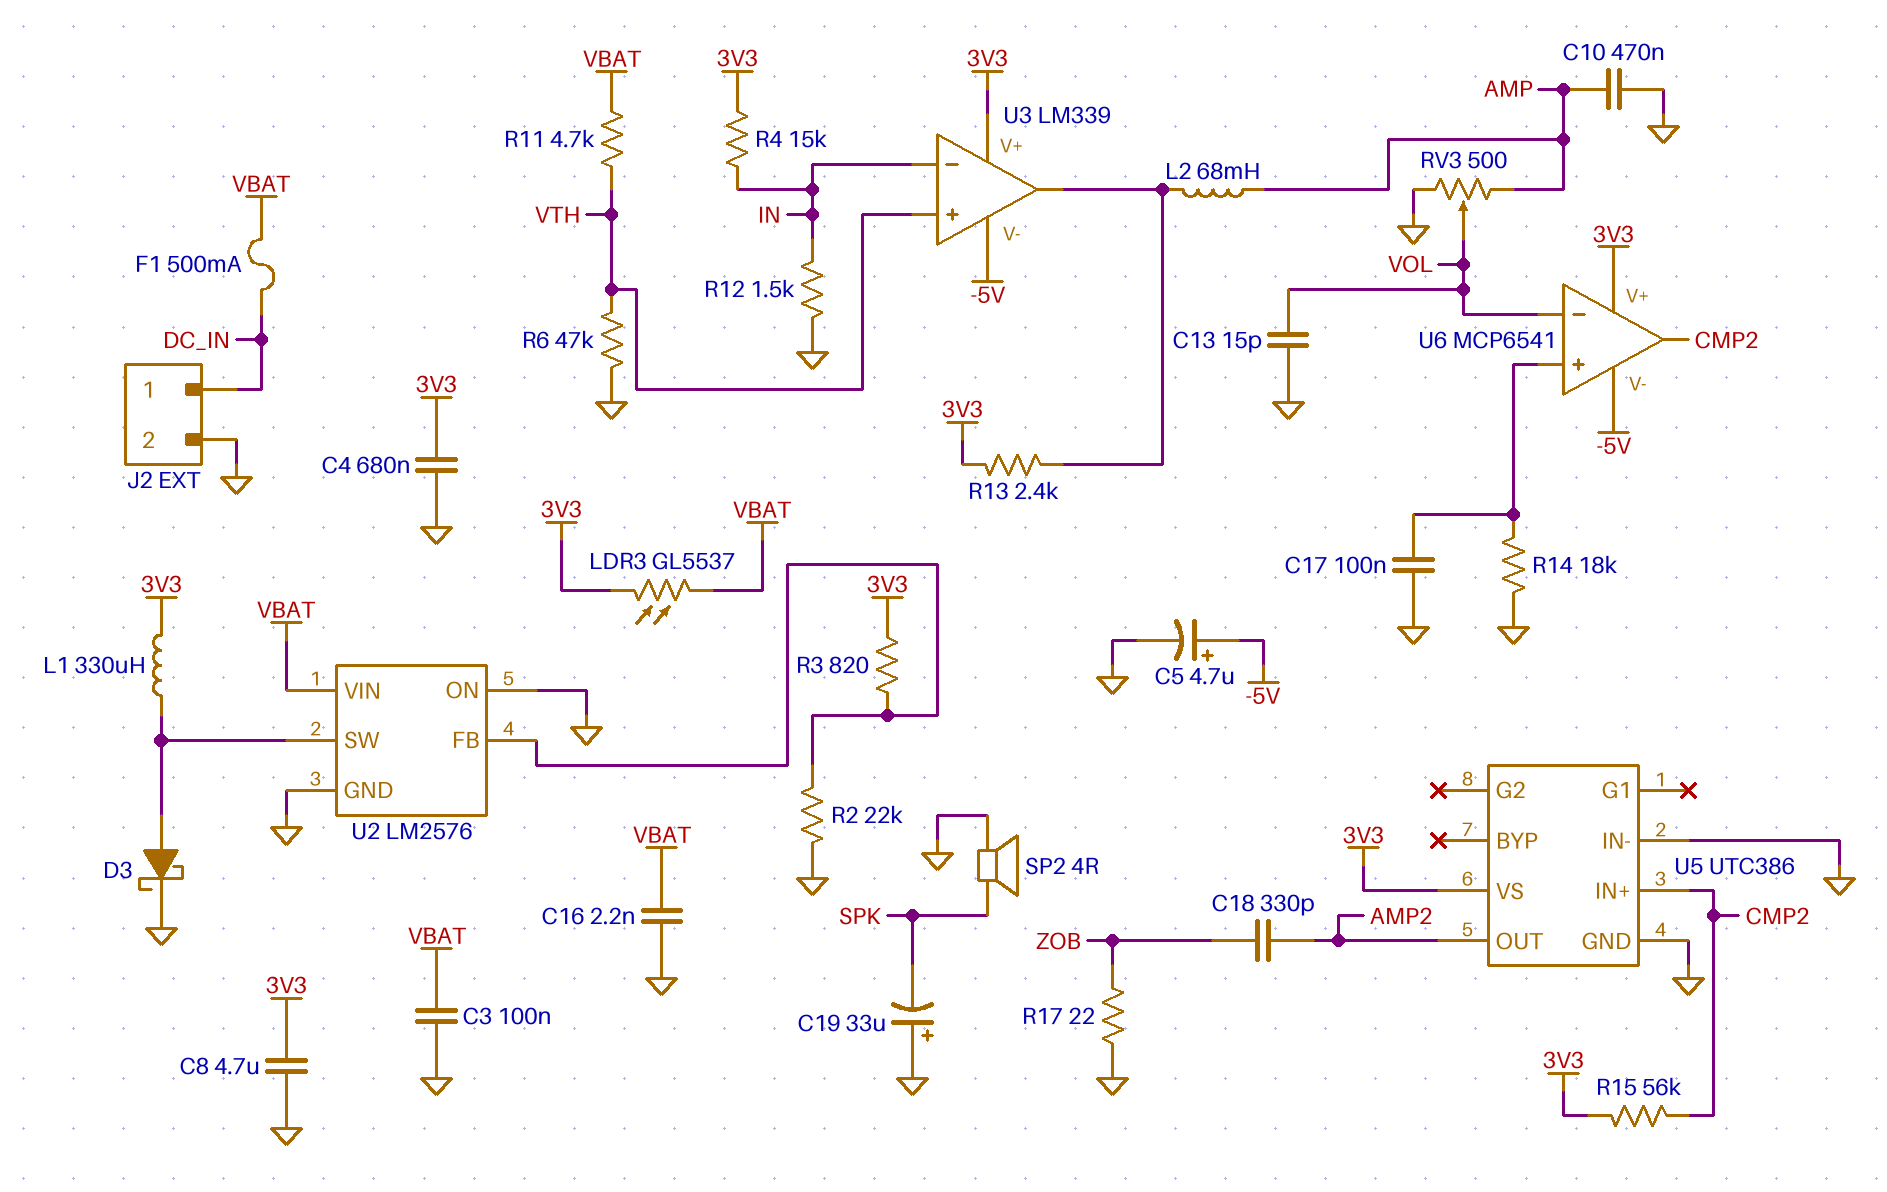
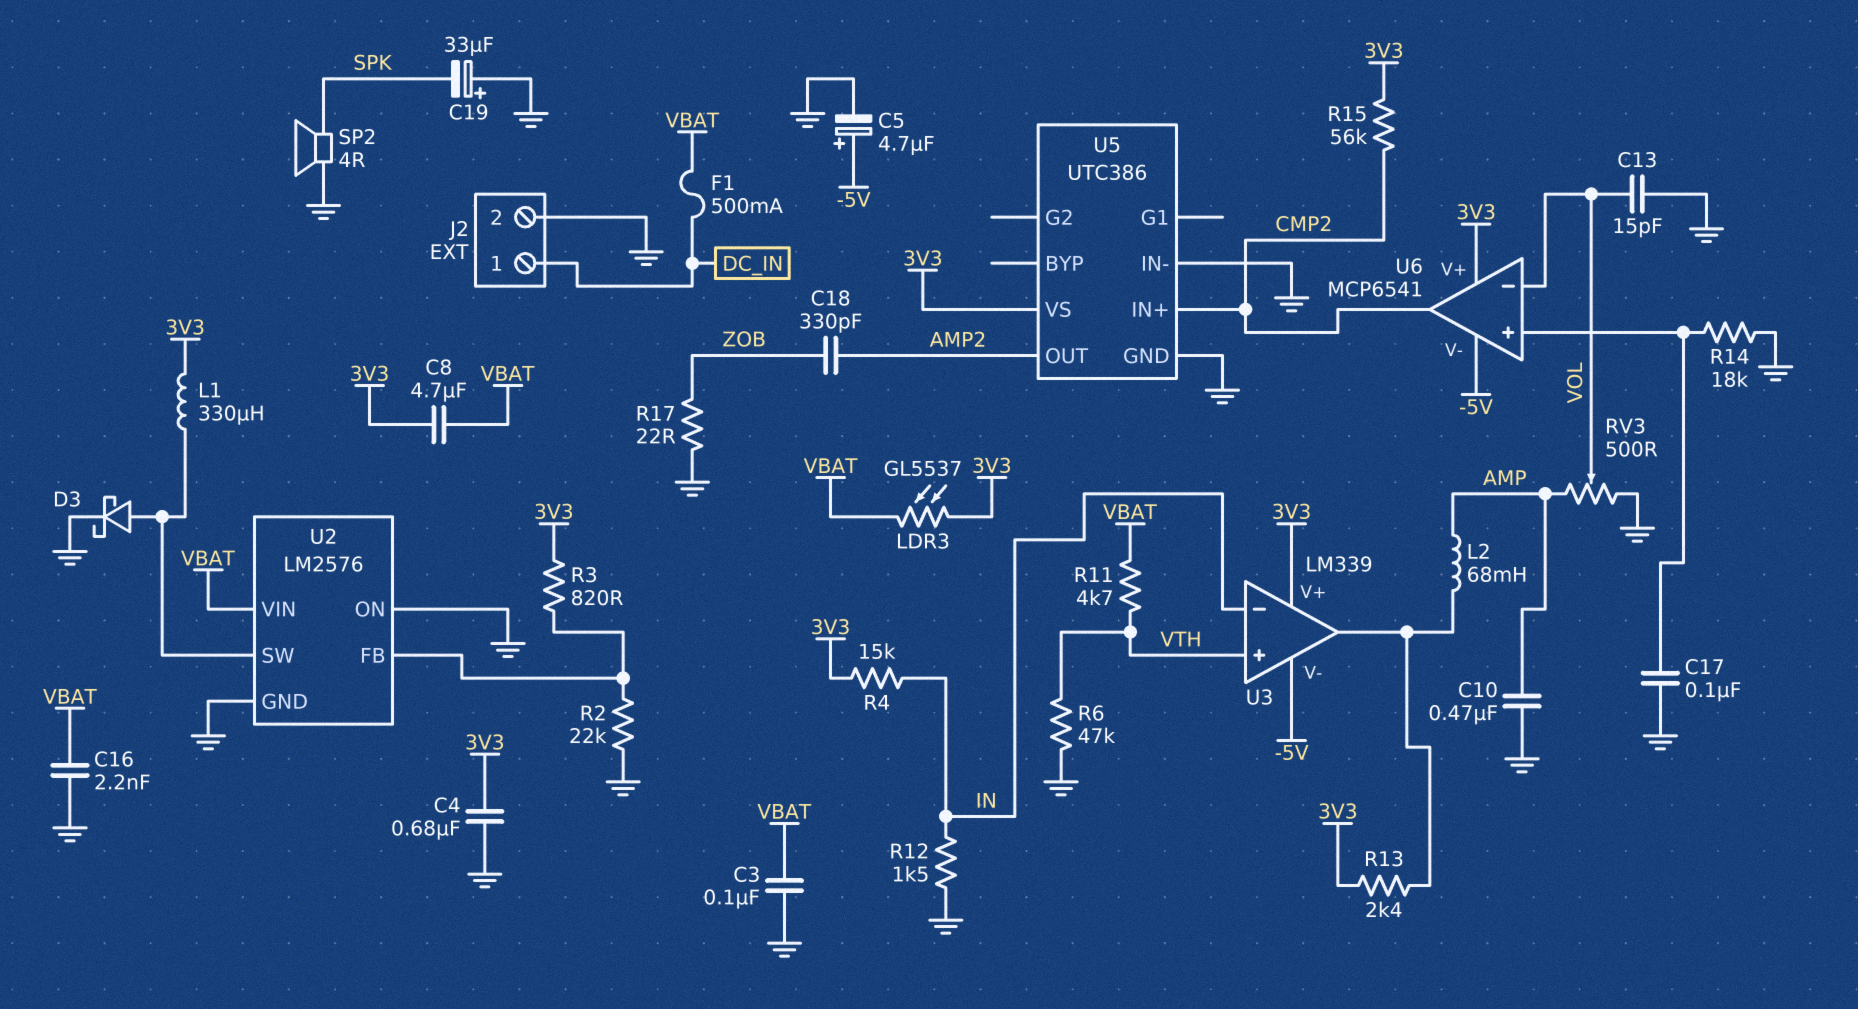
C8: 4.7uF (3V3, GND) -> 4.7uF (3V3, VBAT)

